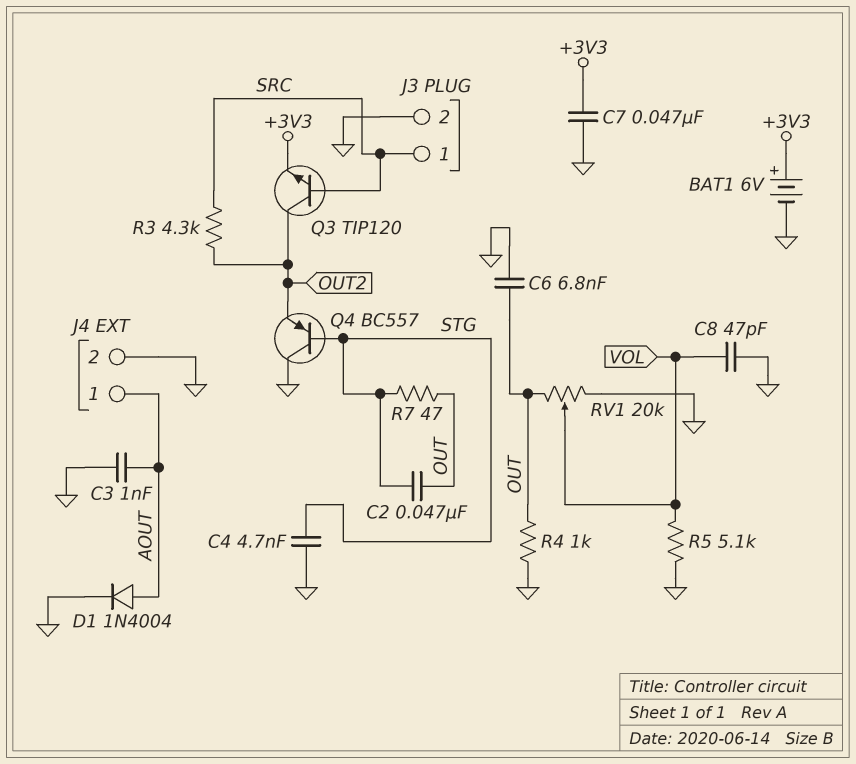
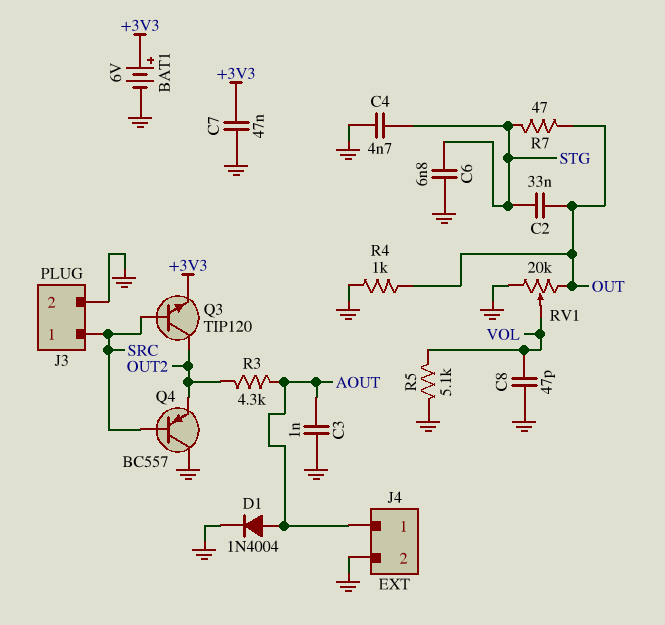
C2: 47nF (OUT, STG) -> 33nF (OUT, STG)
C6: 6.8nF (GND, OUT) -> 6.8nF (GND, STG)
Q4: PNP BC557 (B STG, C GND, E OUT2) -> PNP BC557 (B SRC, C GND, E OUT2)
R3: 4.3k (OUT2, SRC) -> 4.3k (AOUT, OUT2)

